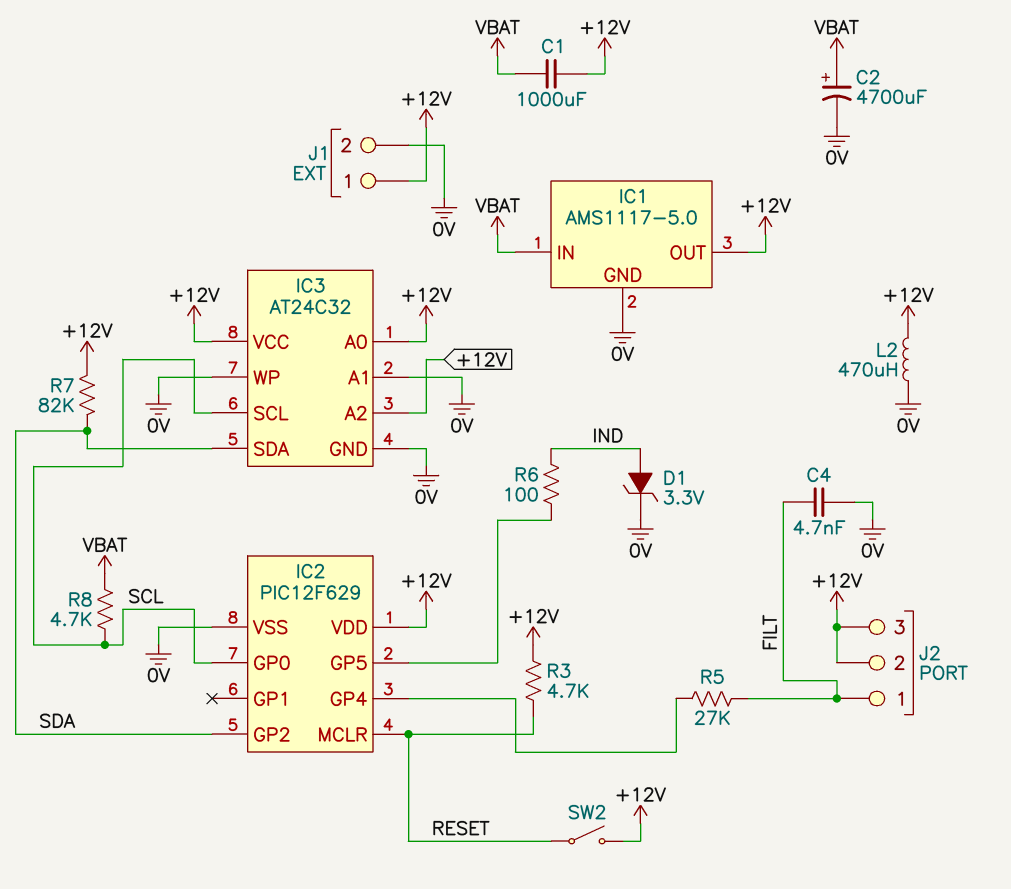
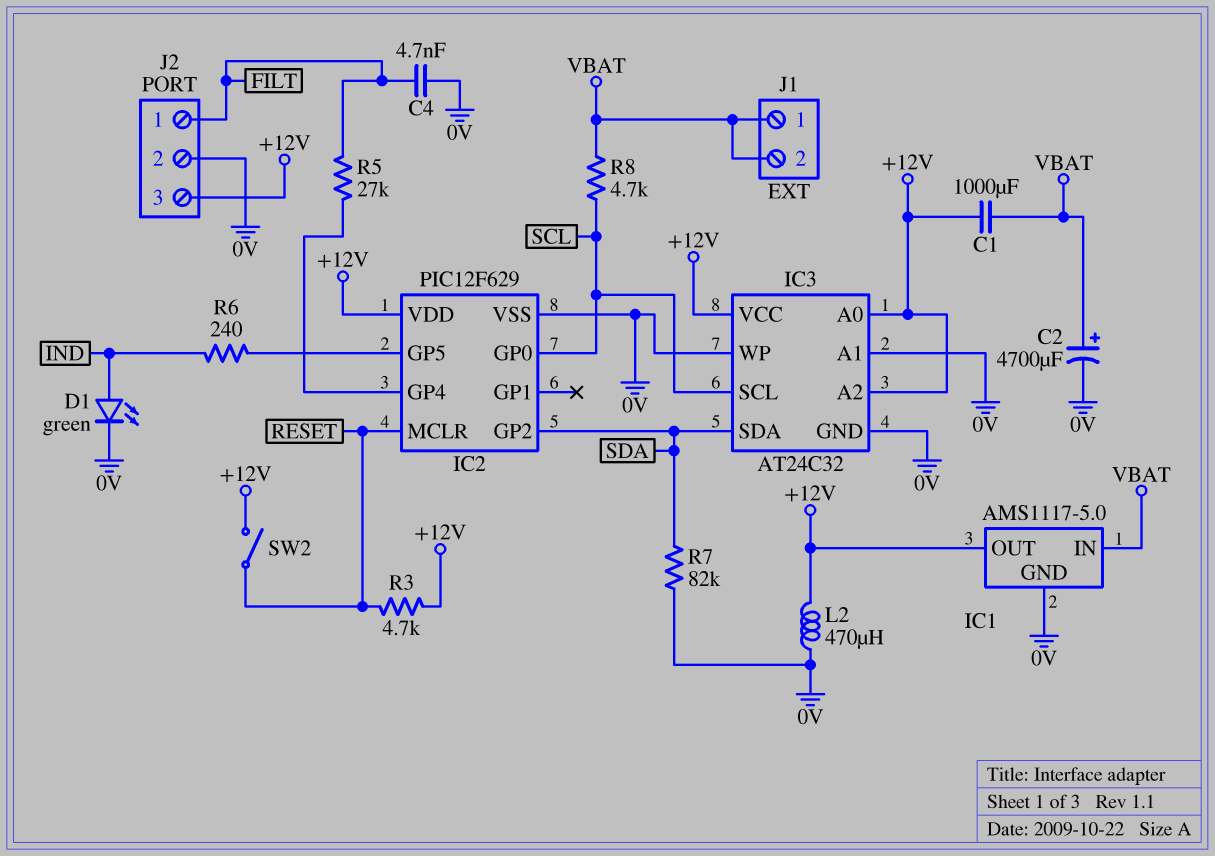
D1: zener 3.3V (A IND, K 0V) -> LED green (A IND, K 0V)
J1 pin 1: +12V -> VBAT
J1 pin 2: 0V -> VBAT
J2 pin 2: +12V -> 0V
R6: 100 (IC2/GP5, IND) -> 240 (IC2/GP5, IND)
R7: 82k (+12V, SDA) -> 82k (0V, SDA)

